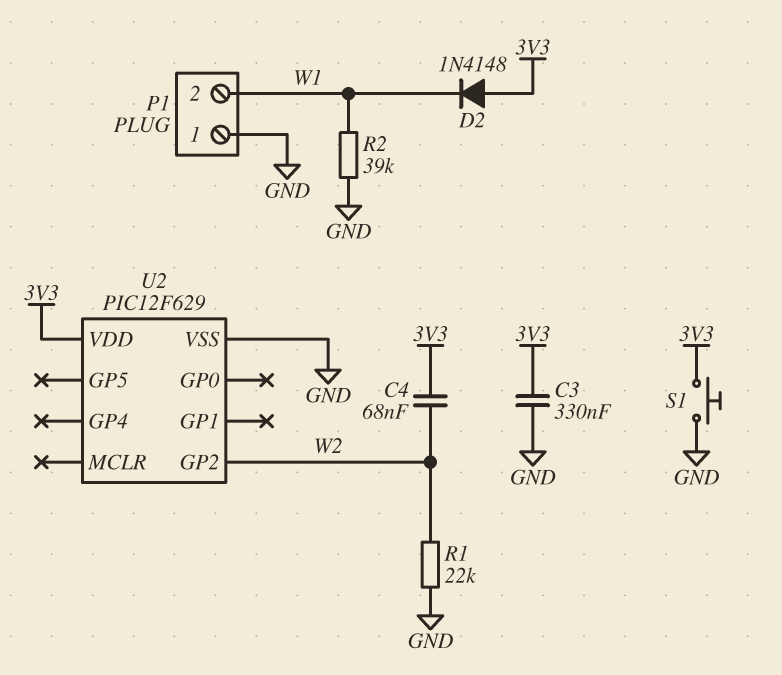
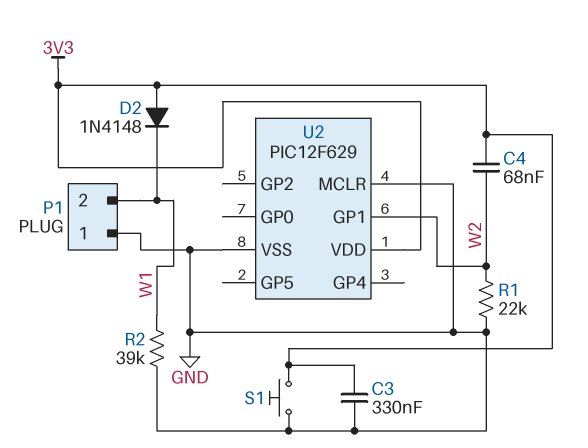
U2 pin GP1: none -> W2
U2 pin GP2: W2 -> none
U2 pin MCLR: none -> GND

